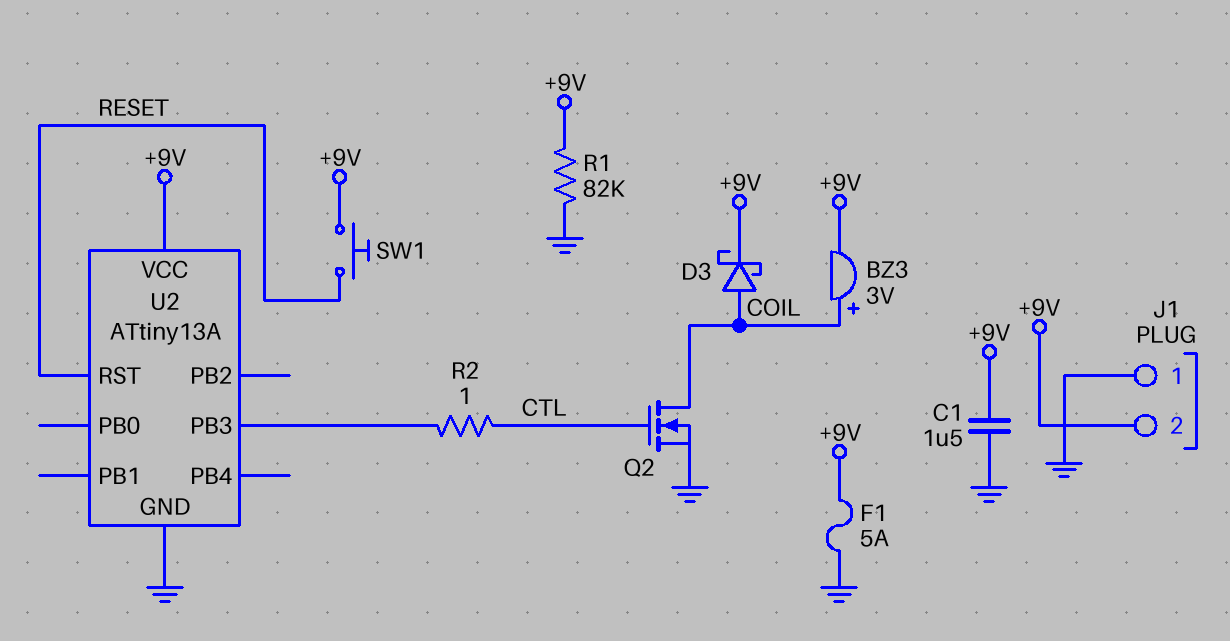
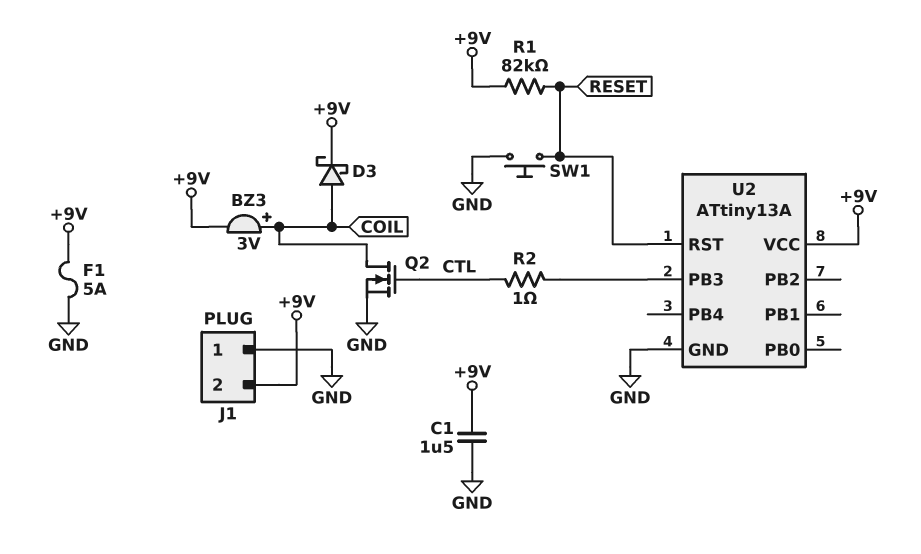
R1: 82k (+9V, GND) -> 82k (+9V, RESET)
SW1: button (+9V, RESET) -> button (GND, RESET)

